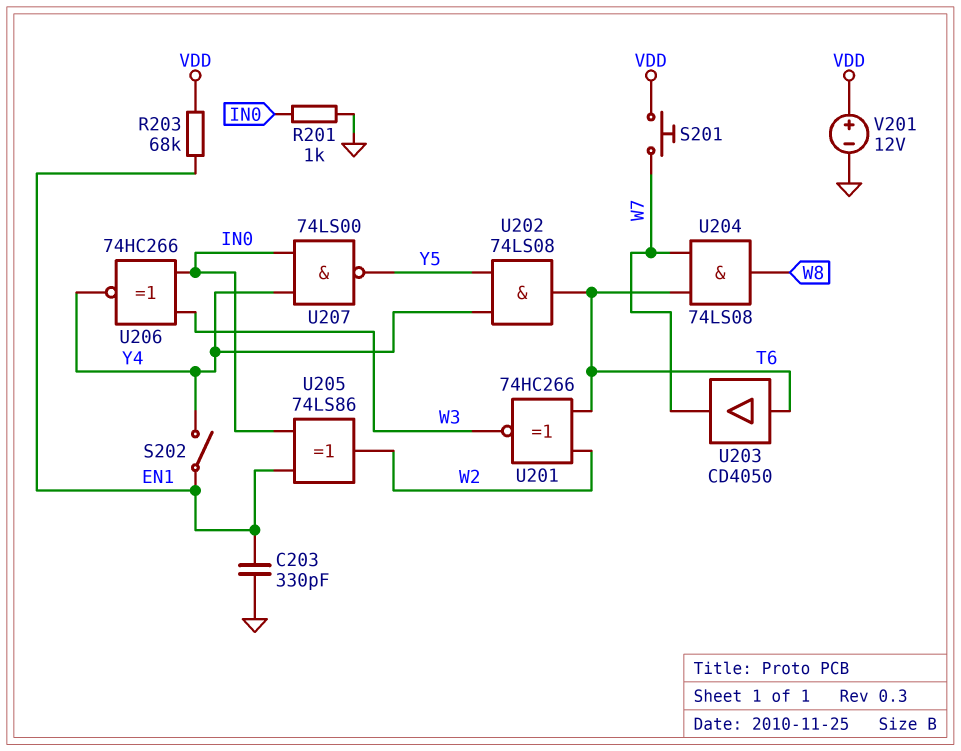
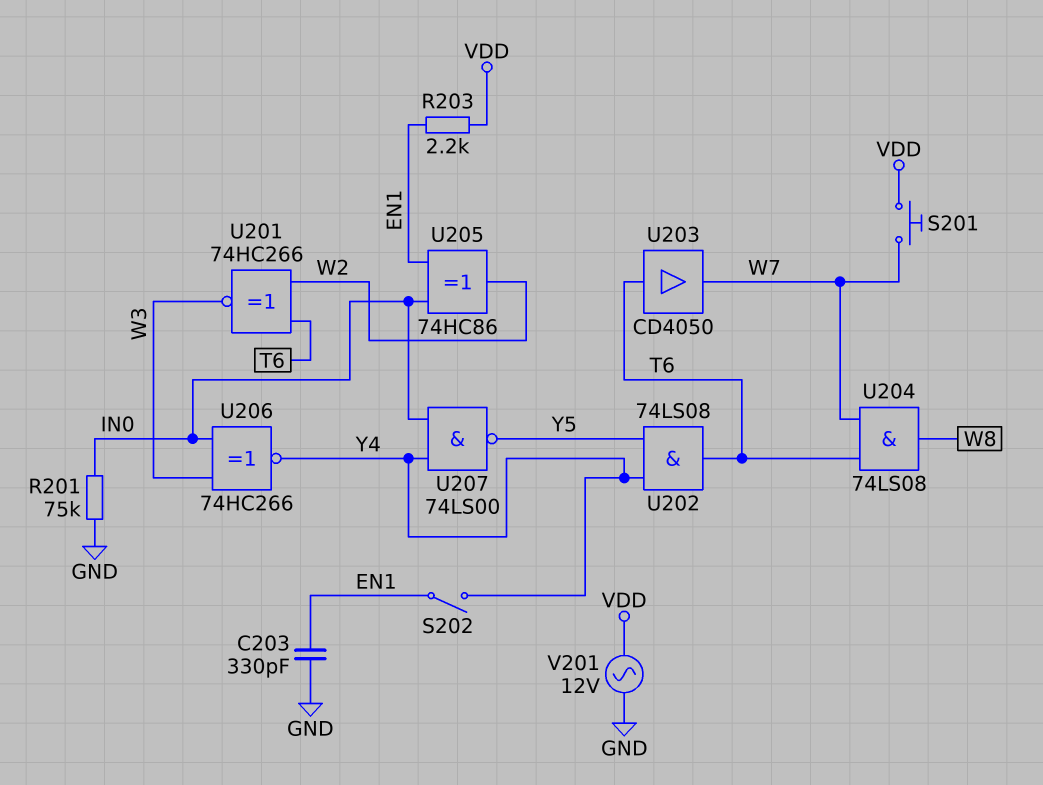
R201: 1k (GND, IN0) -> 75k (GND, IN0)
R203: 68k (EN1, VDD) -> 2.2k (EN1, VDD)
U205: XOR 74LS86 (in EN1, in IN0, out W2) -> XOR 74HC86 (in EN1, in IN0, out W2)
V201: 12V (plus VDD, minus GND) -> AC 12V (GND, VDD)

